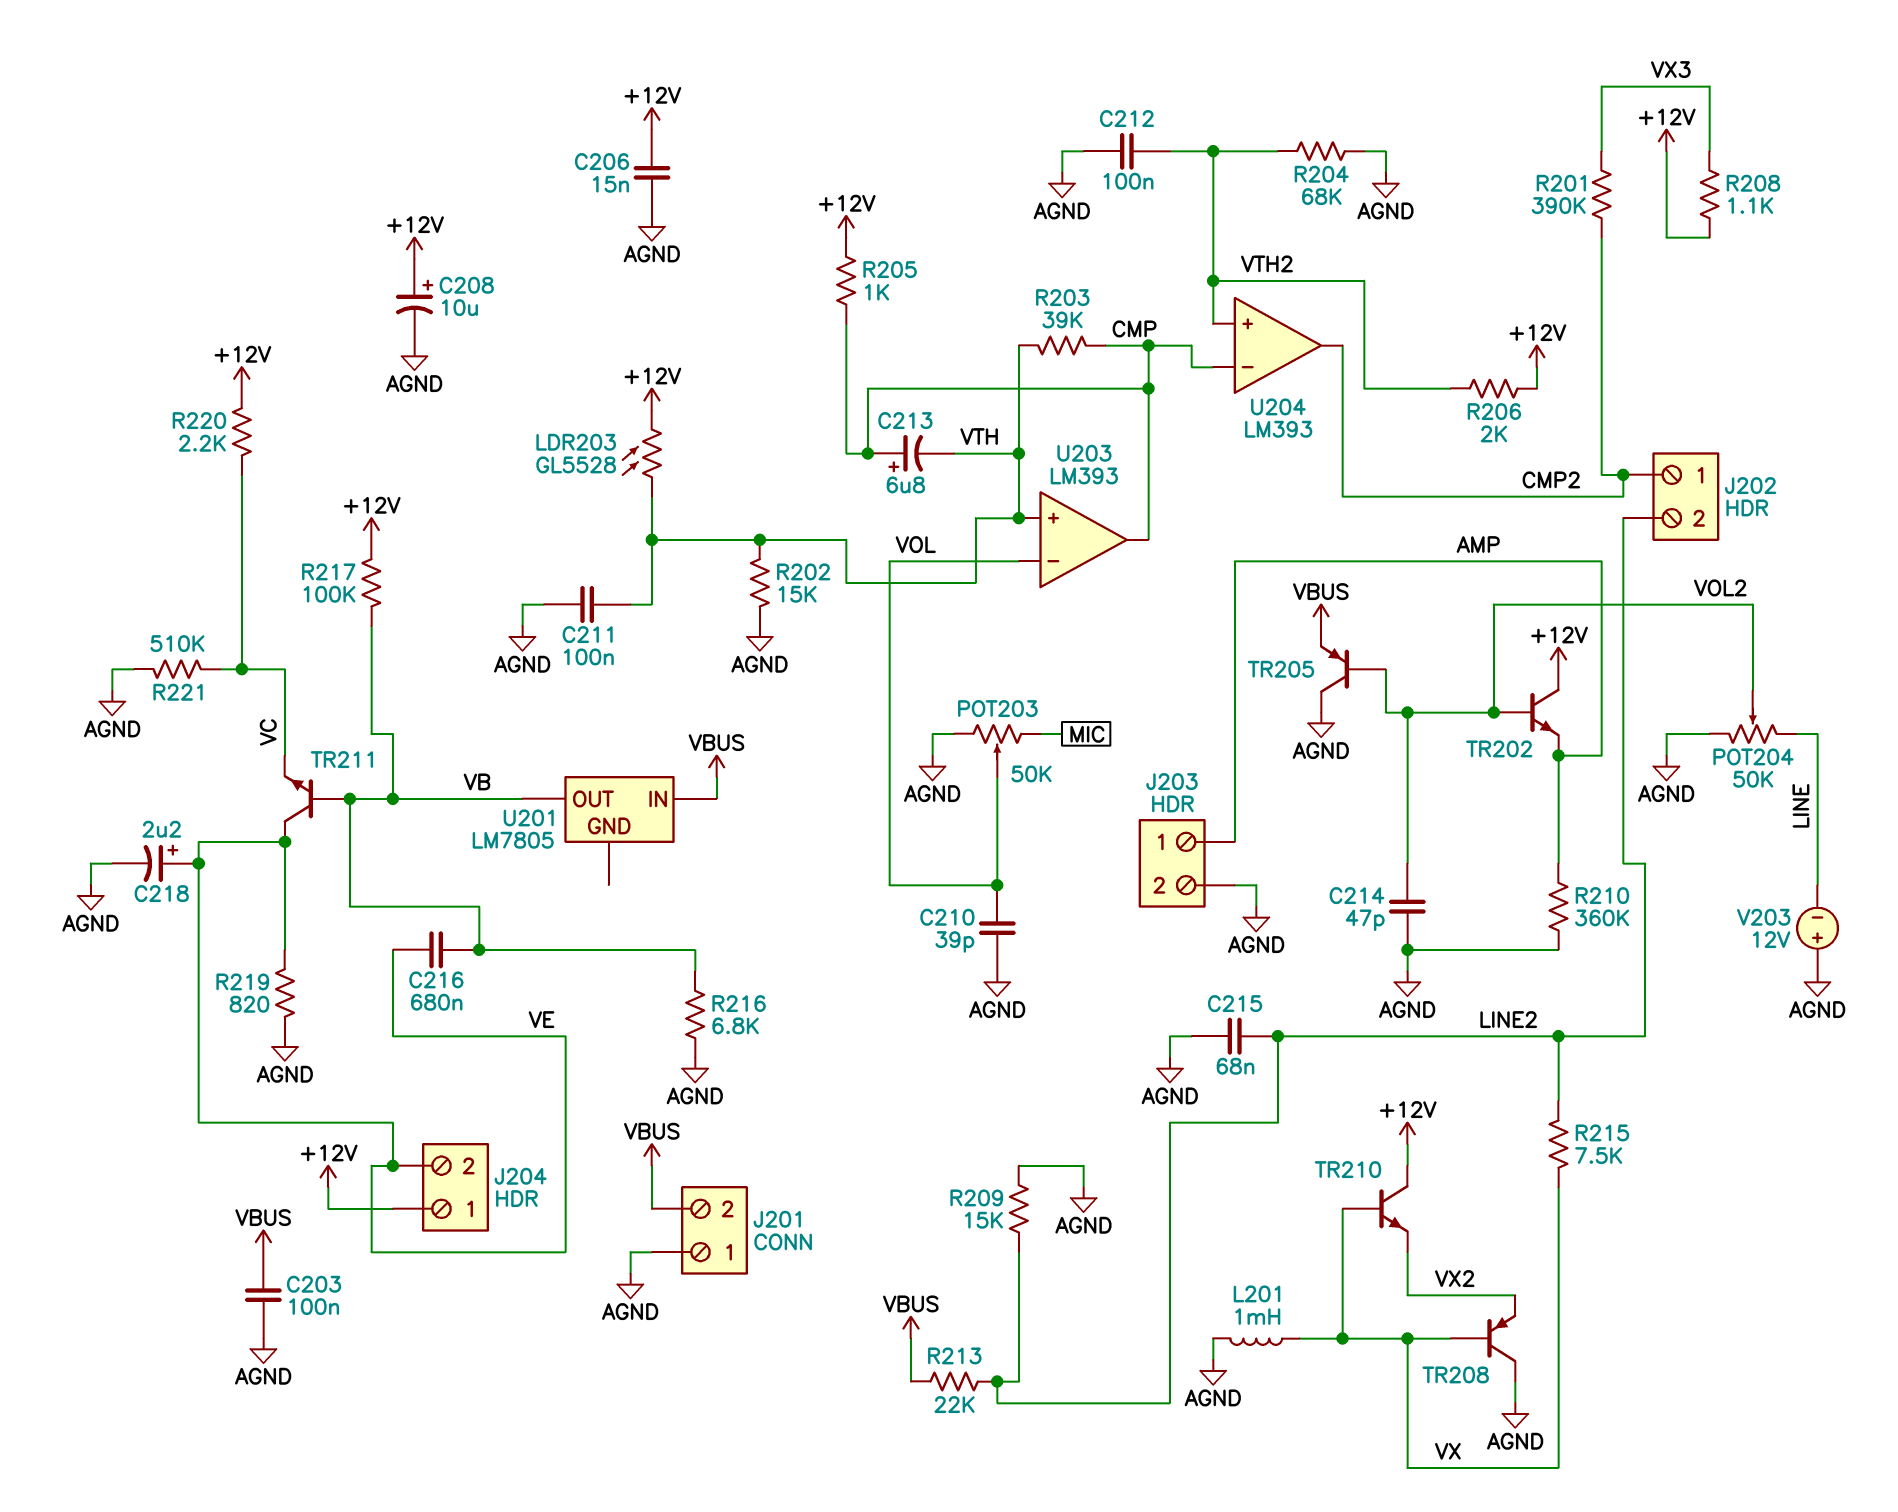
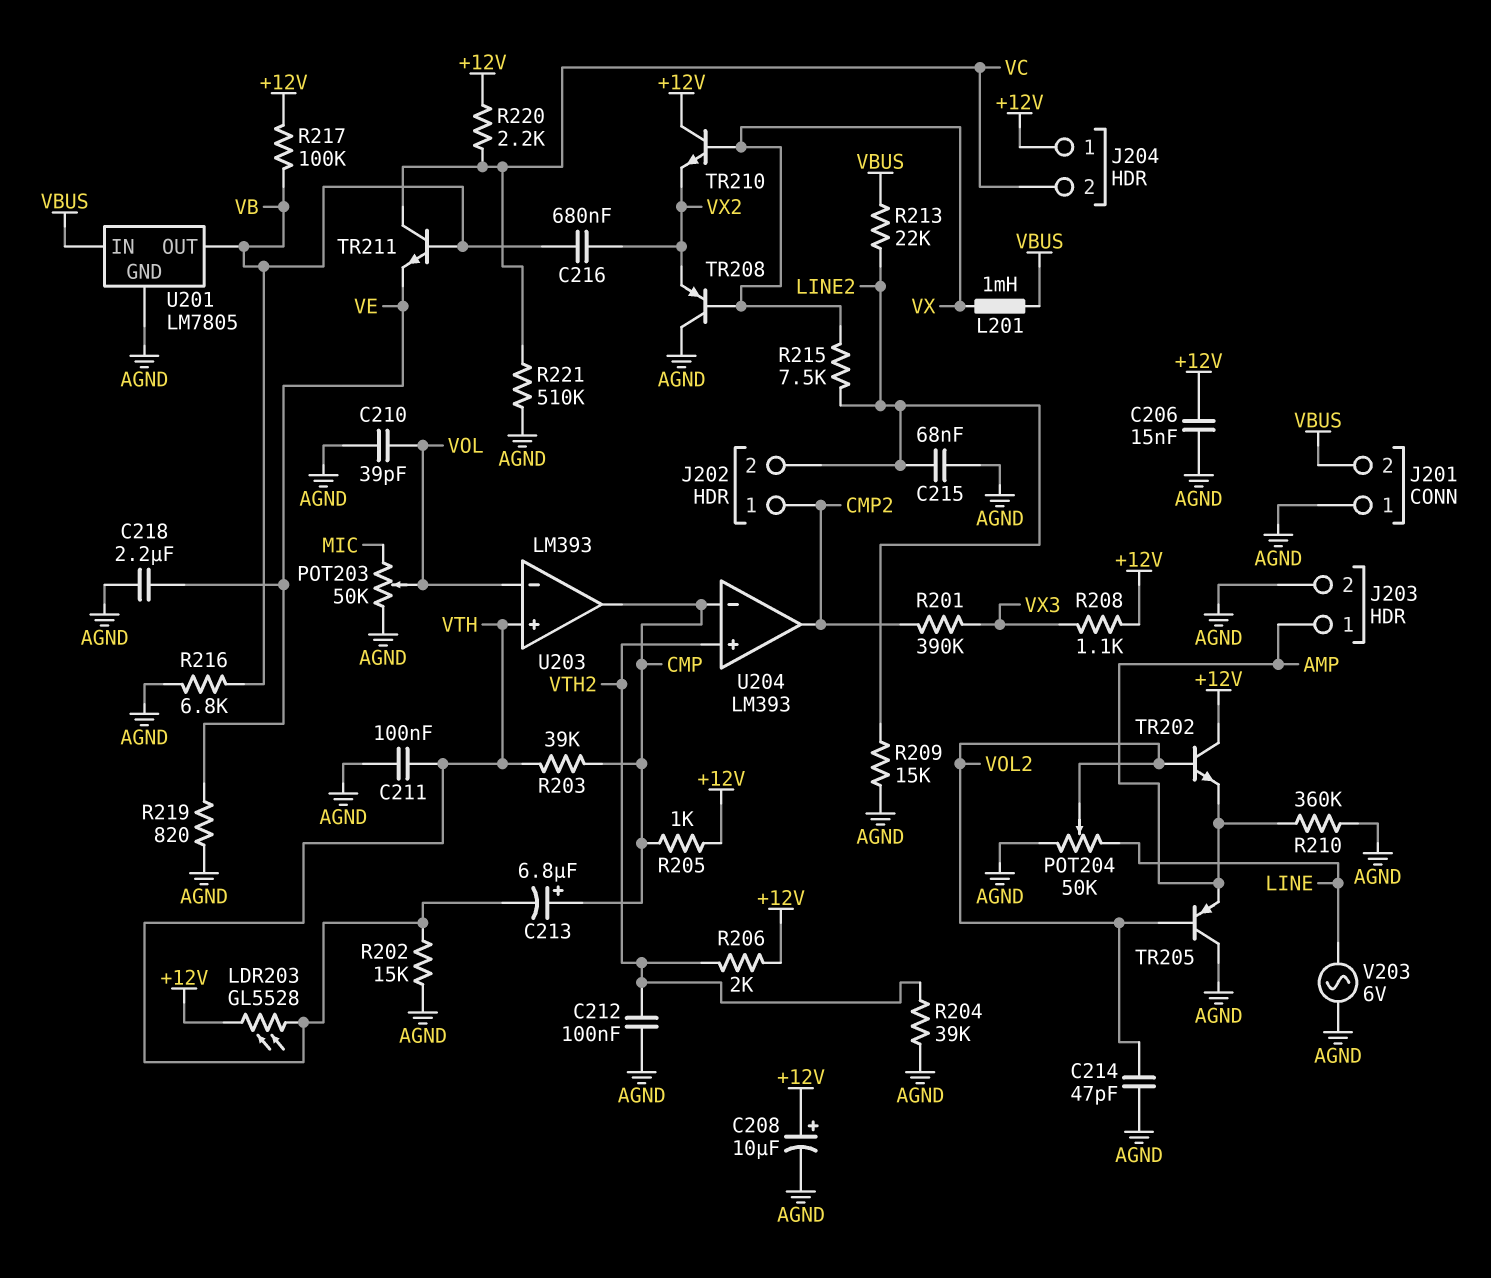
C203: 100nF (AGND, VBUS) -> none
C216: 680nF (VB, VE) -> 680nF (VB, VX2)
C218: 2.2uF (plus VE, minus AGND) -> 2.2uF (AGND, VE)
J204 pin 2: VE -> VC
L201: 1mH (AGND, VX) -> 1mH (VBUS, VX)
R204: 68k (AGND, VTH2) -> 39k (AGND, VTH2)
TR205: PNP (B VOL2, C AGND, E VBUS) -> PNP (B VOL2, C AGND, E AMP)
TR211: NPN (B VB, C VE, E VC) -> NPN (B VB, C VC, E VE)
U201 pin GND: none -> AGND
V203: 12V (plus AGND, minus LINE) -> AC 6V (AGND, LINE)

